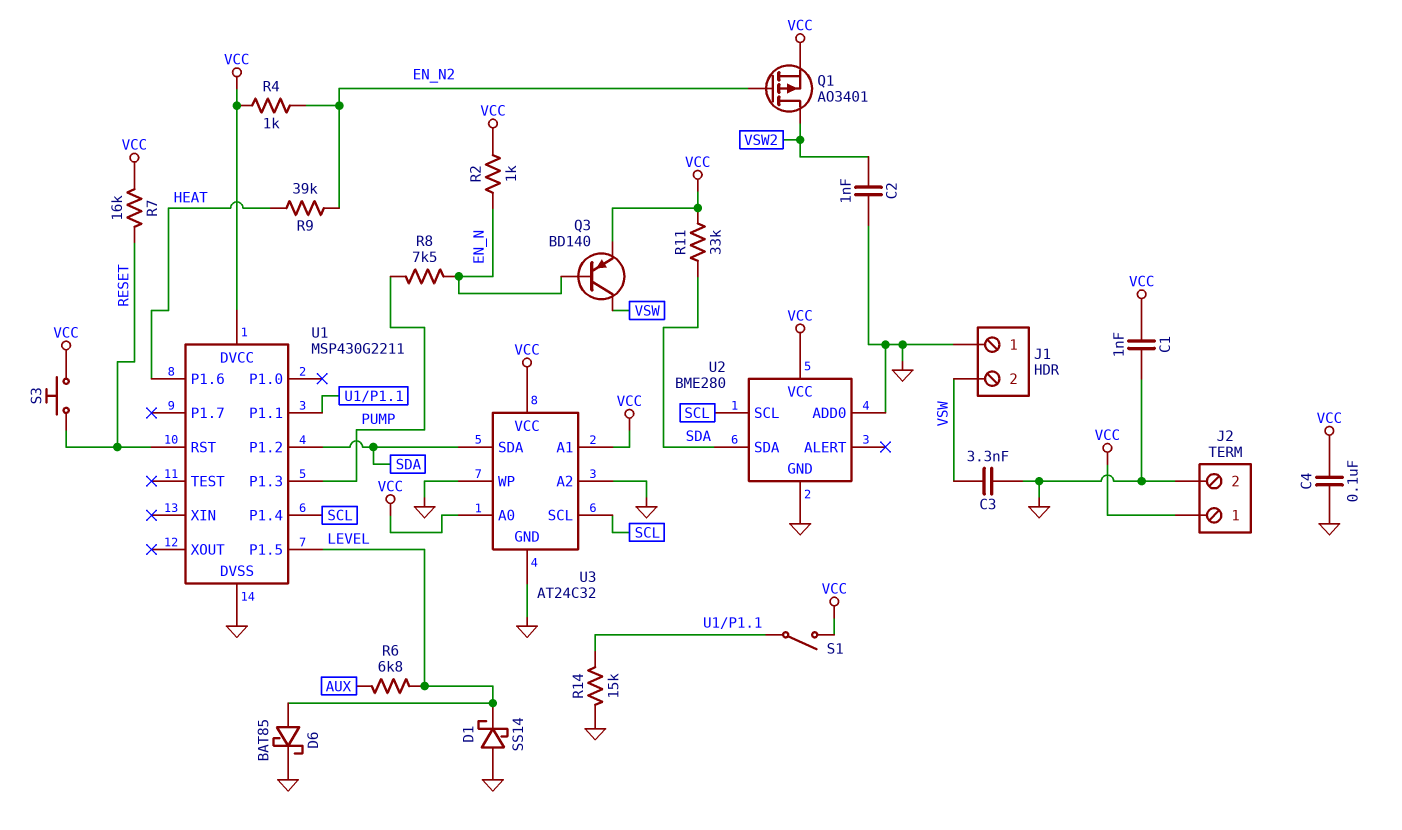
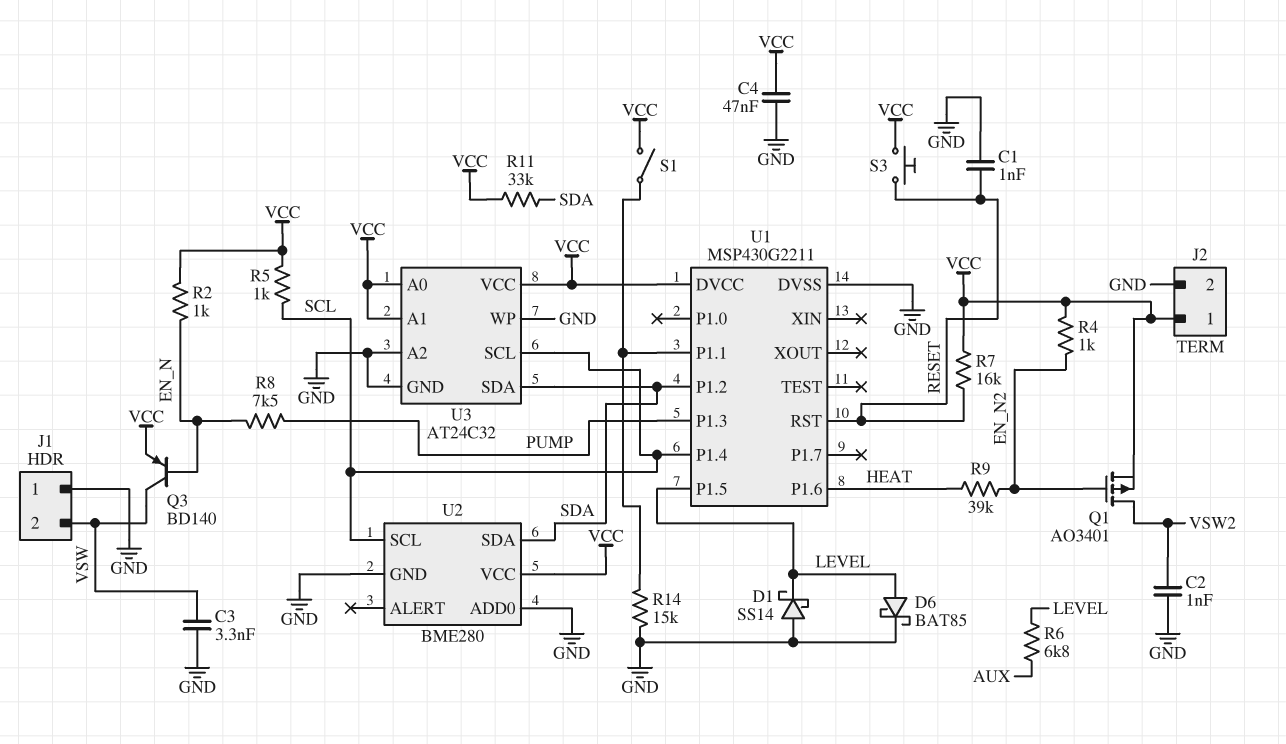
C1: 1nF (GND, VCC) -> 1nF (GND, RESET)
C4: 100nF (GND, VCC) -> 47nF (GND, VCC)
R5: none -> 1k (SCL, VCC)

